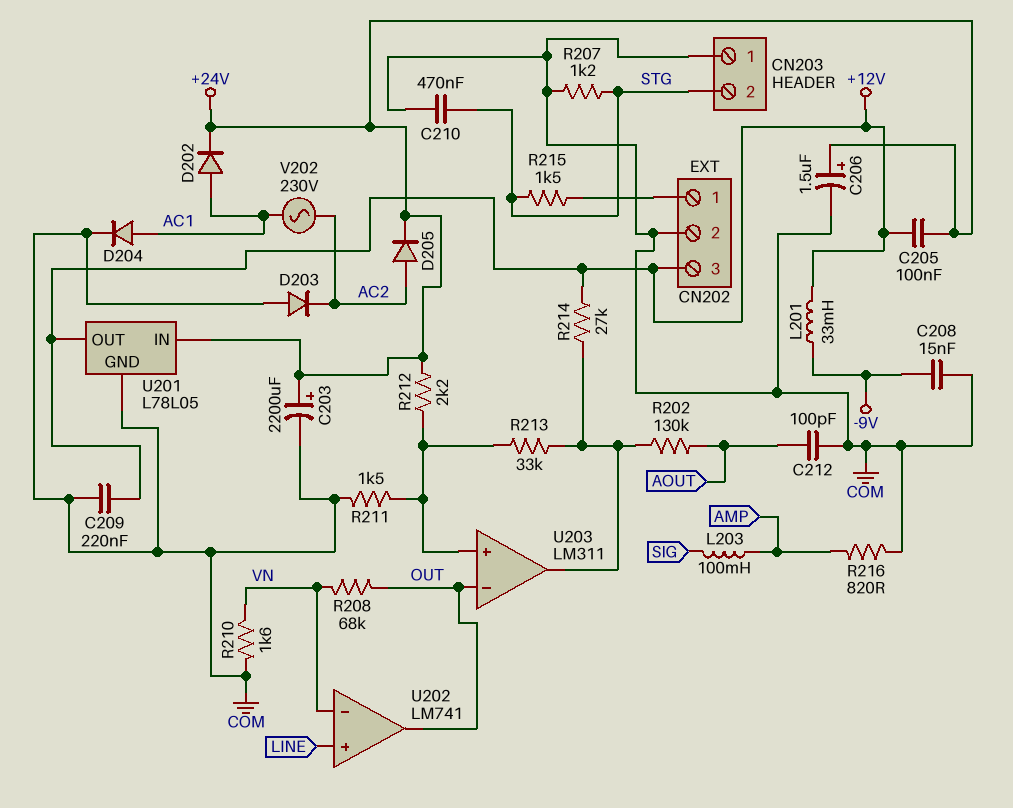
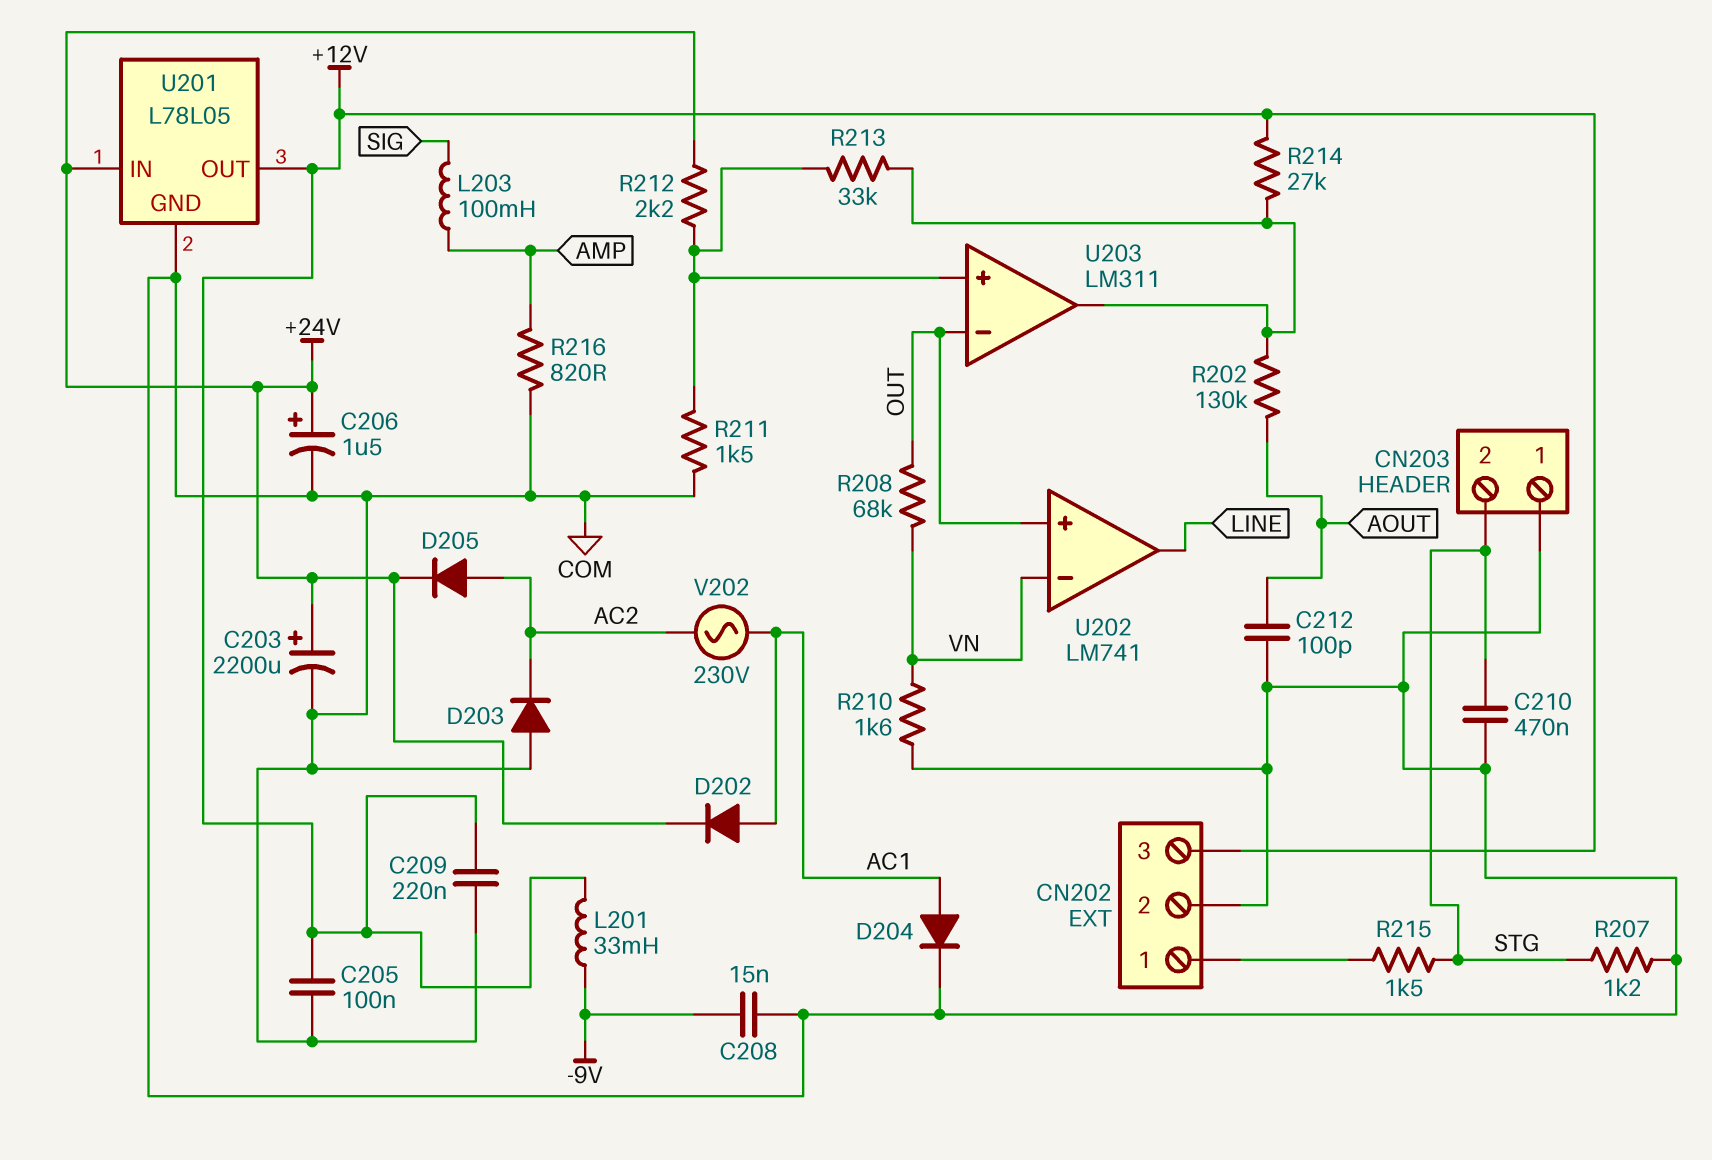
C205: 100nF (+12V, +24V) -> 100nF (+12V, COM)
U202 pin in+: LINE -> OUT
U202 pin out: OUT -> LINE

